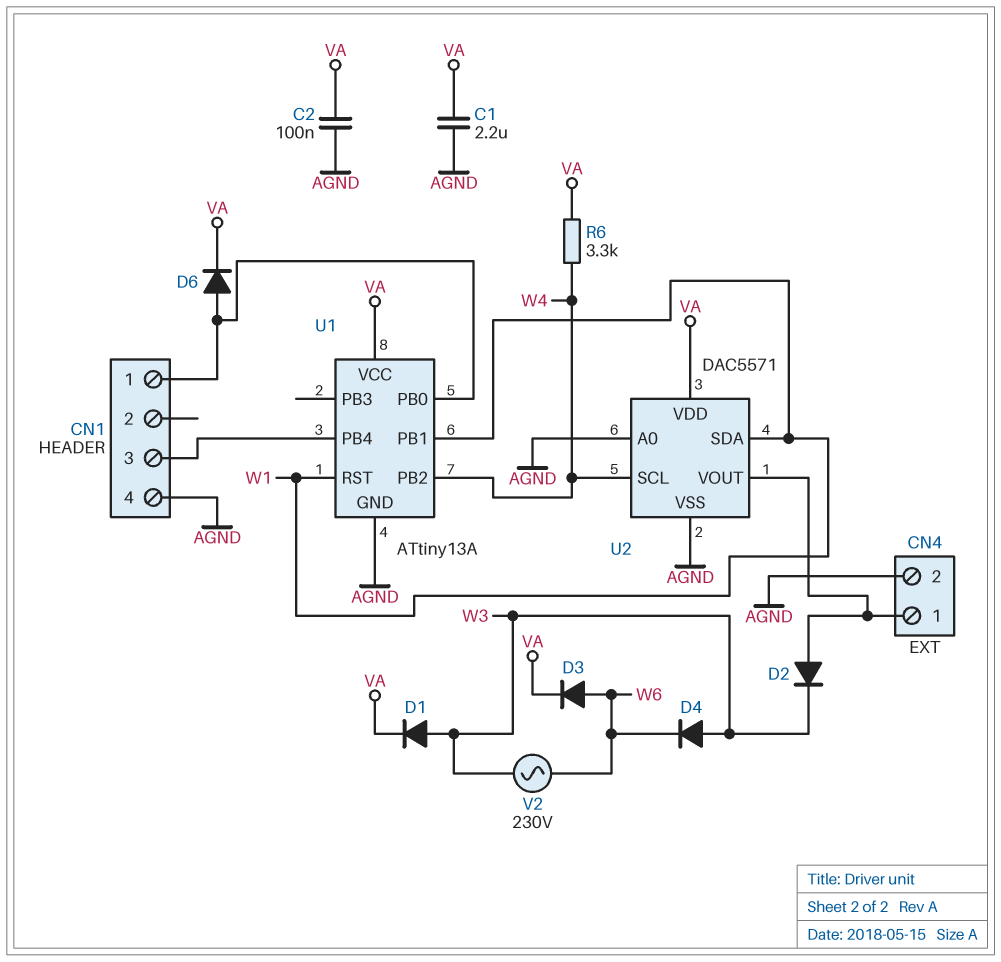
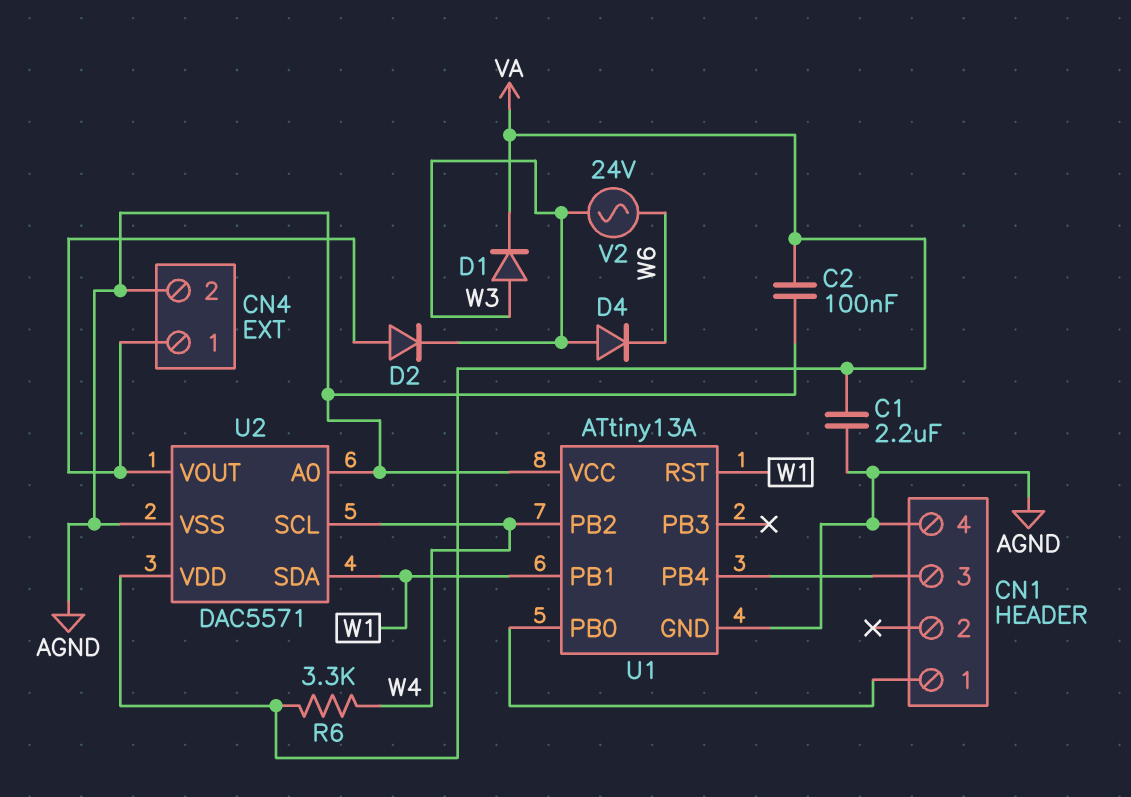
D3: diode (A W6, K VA) -> none
D6: diode (A CN1/1, K VA) -> none
U1 pin VCC: VA -> AGND
V2: AC 230V (W3, W6) -> AC 24V (W3, W6)

